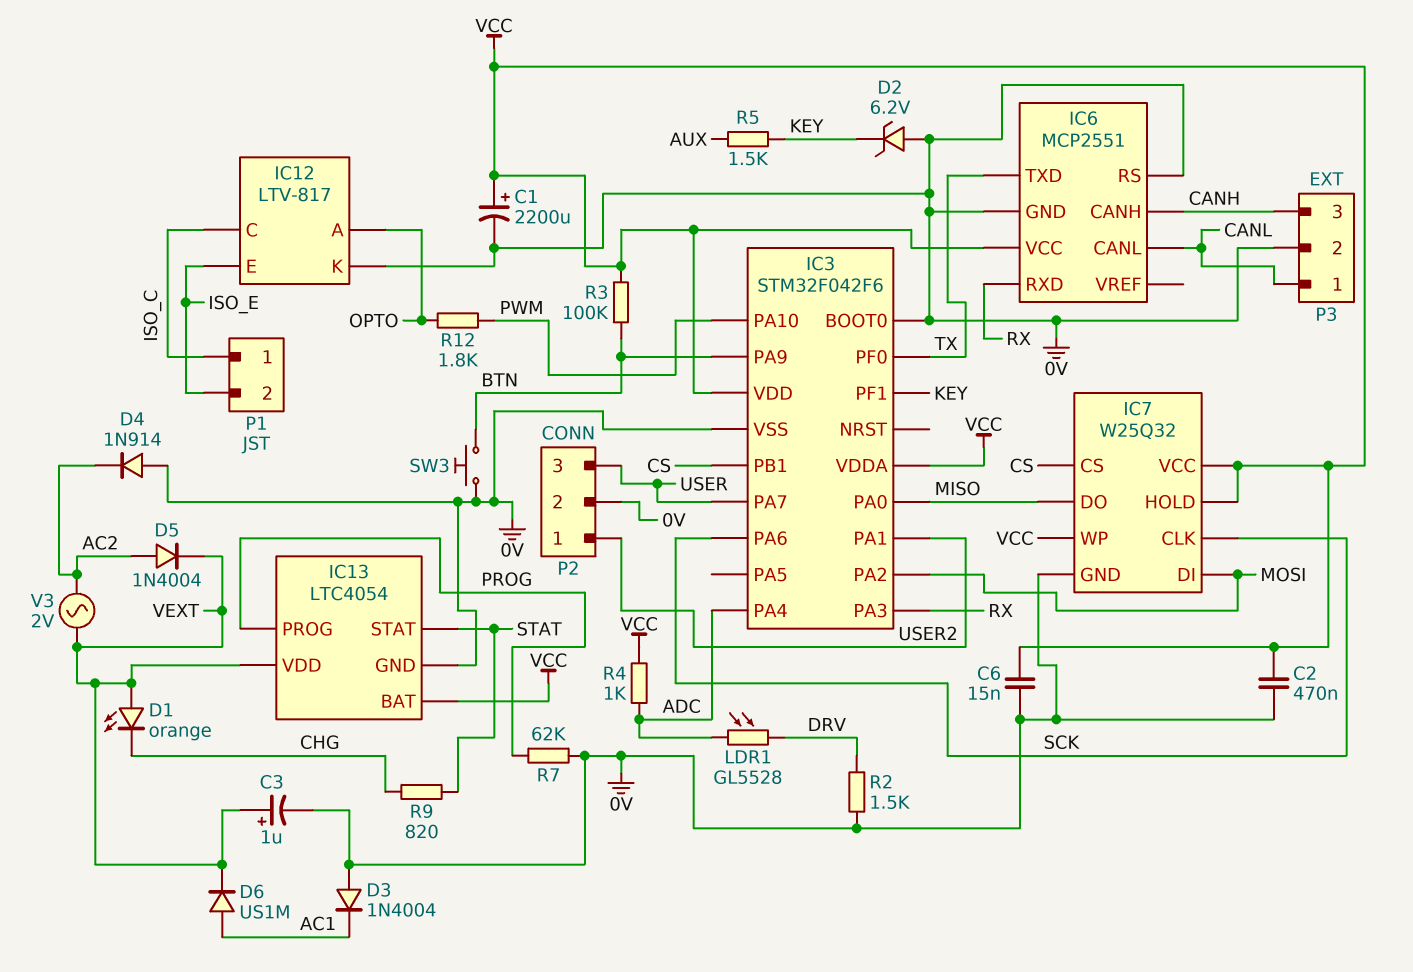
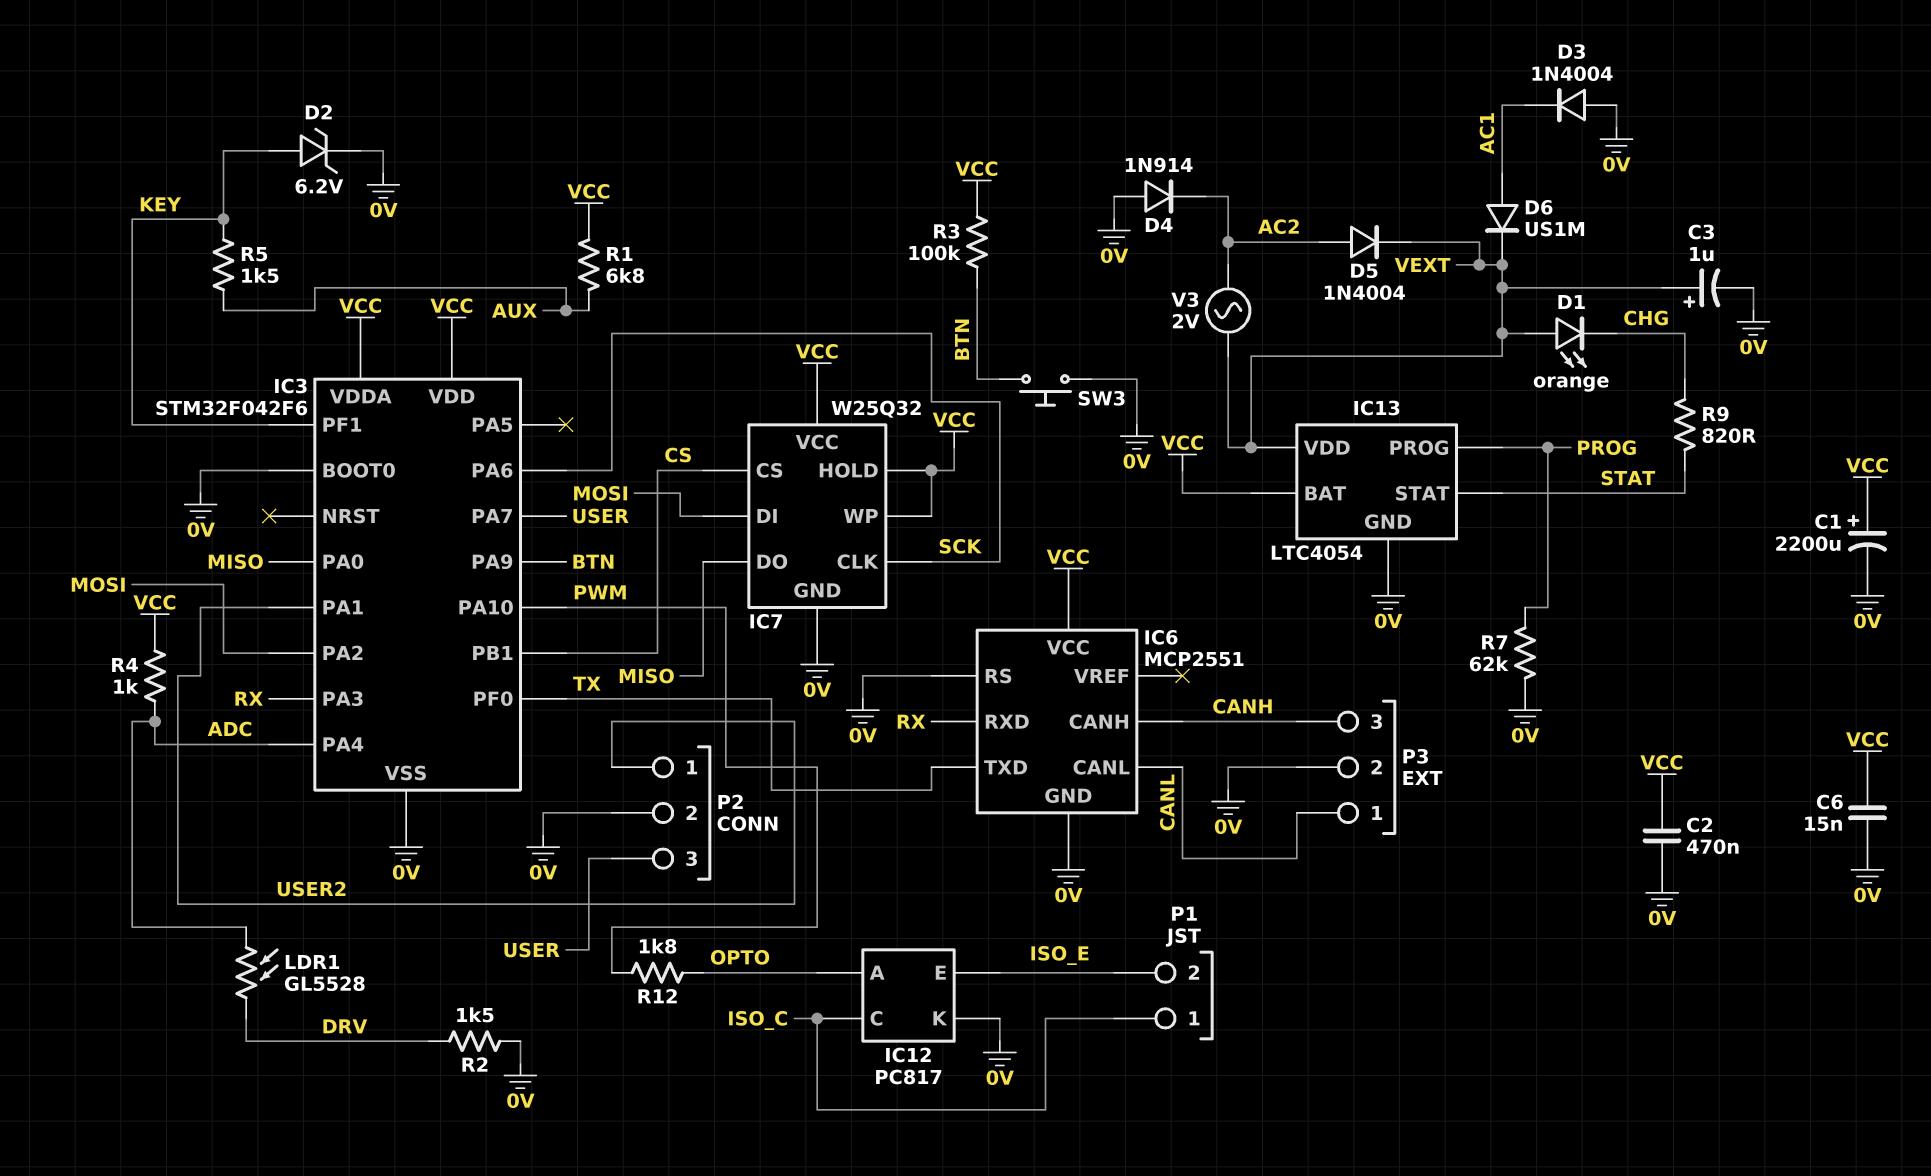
D2: zener 6.2V (A 0V, K KEY) -> zener 6.2V (A KEY, K 0V)
IC12: LTV-817 -> PC817
R1: none -> 6.8k (AUX, VCC)

